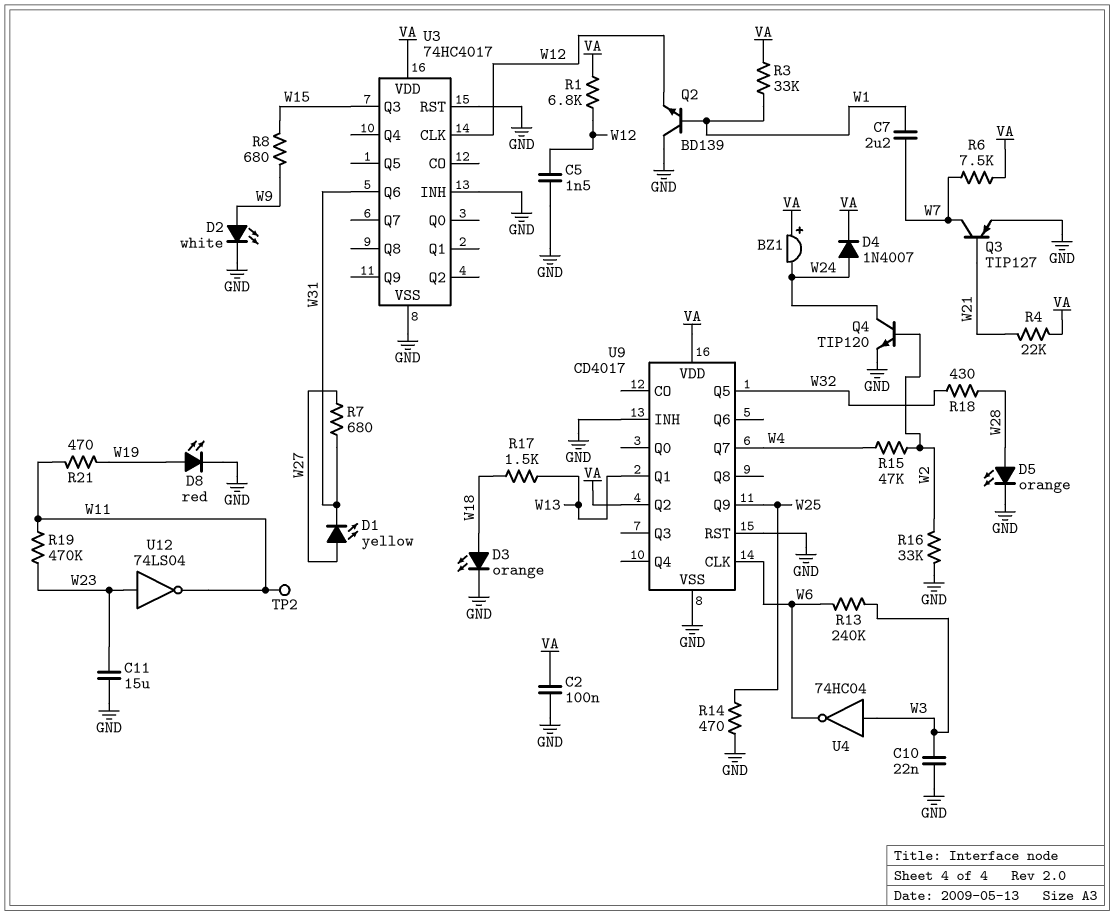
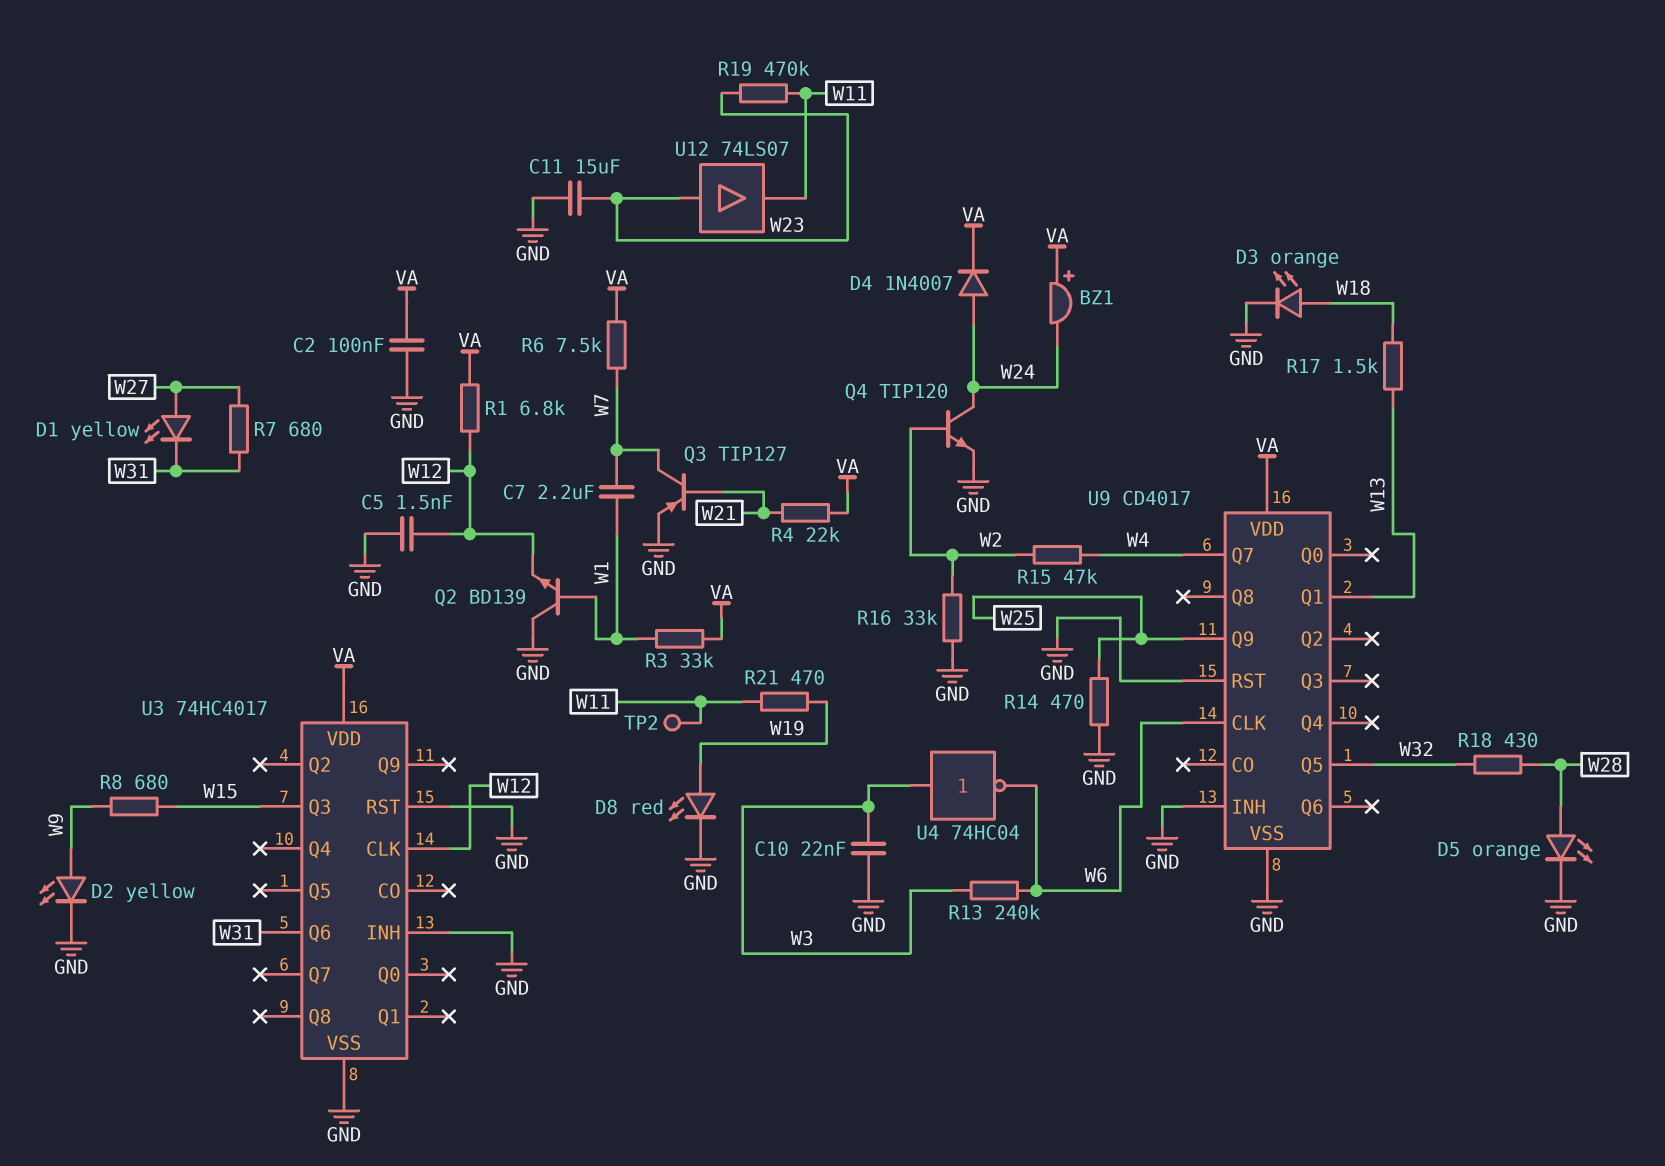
D2: LED white (A W9, K GND) -> LED yellow (A W9, K GND)
U9 pin Q2: VA -> none
U12: NOT 74LS04 (in W23, out W11) -> buffer 74LS07 (in W23, out W11)

